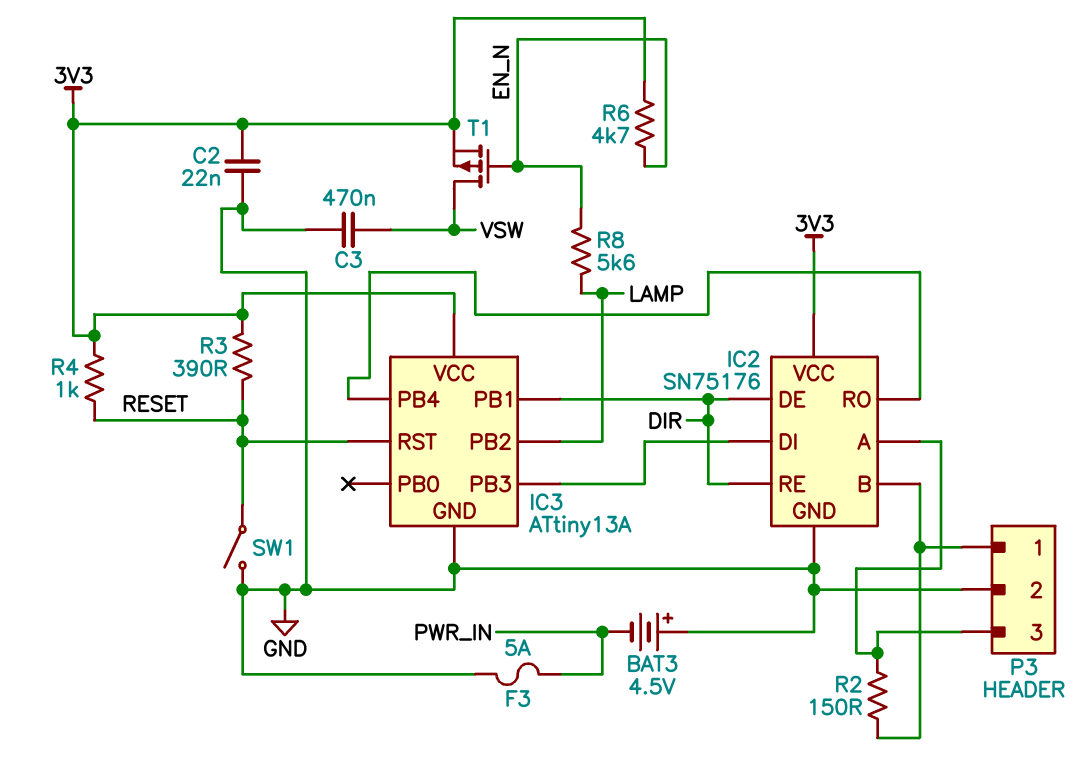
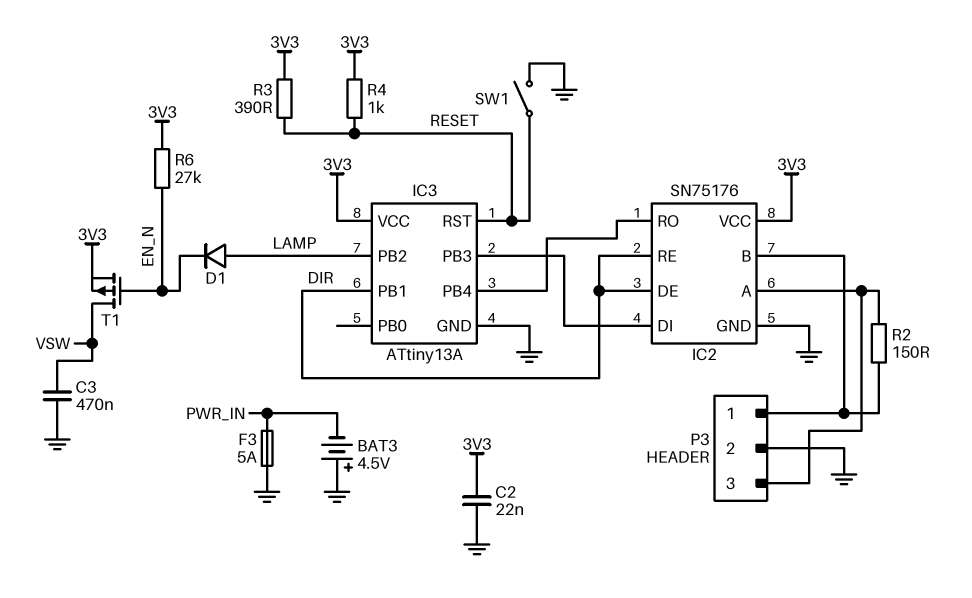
D1: none -> diode (A LAMP, K EN_N)
R6: 4.7k (3V3, EN_N) -> 27k (3V3, EN_N)
R8: 5.6k (EN_N, LAMP) -> none

